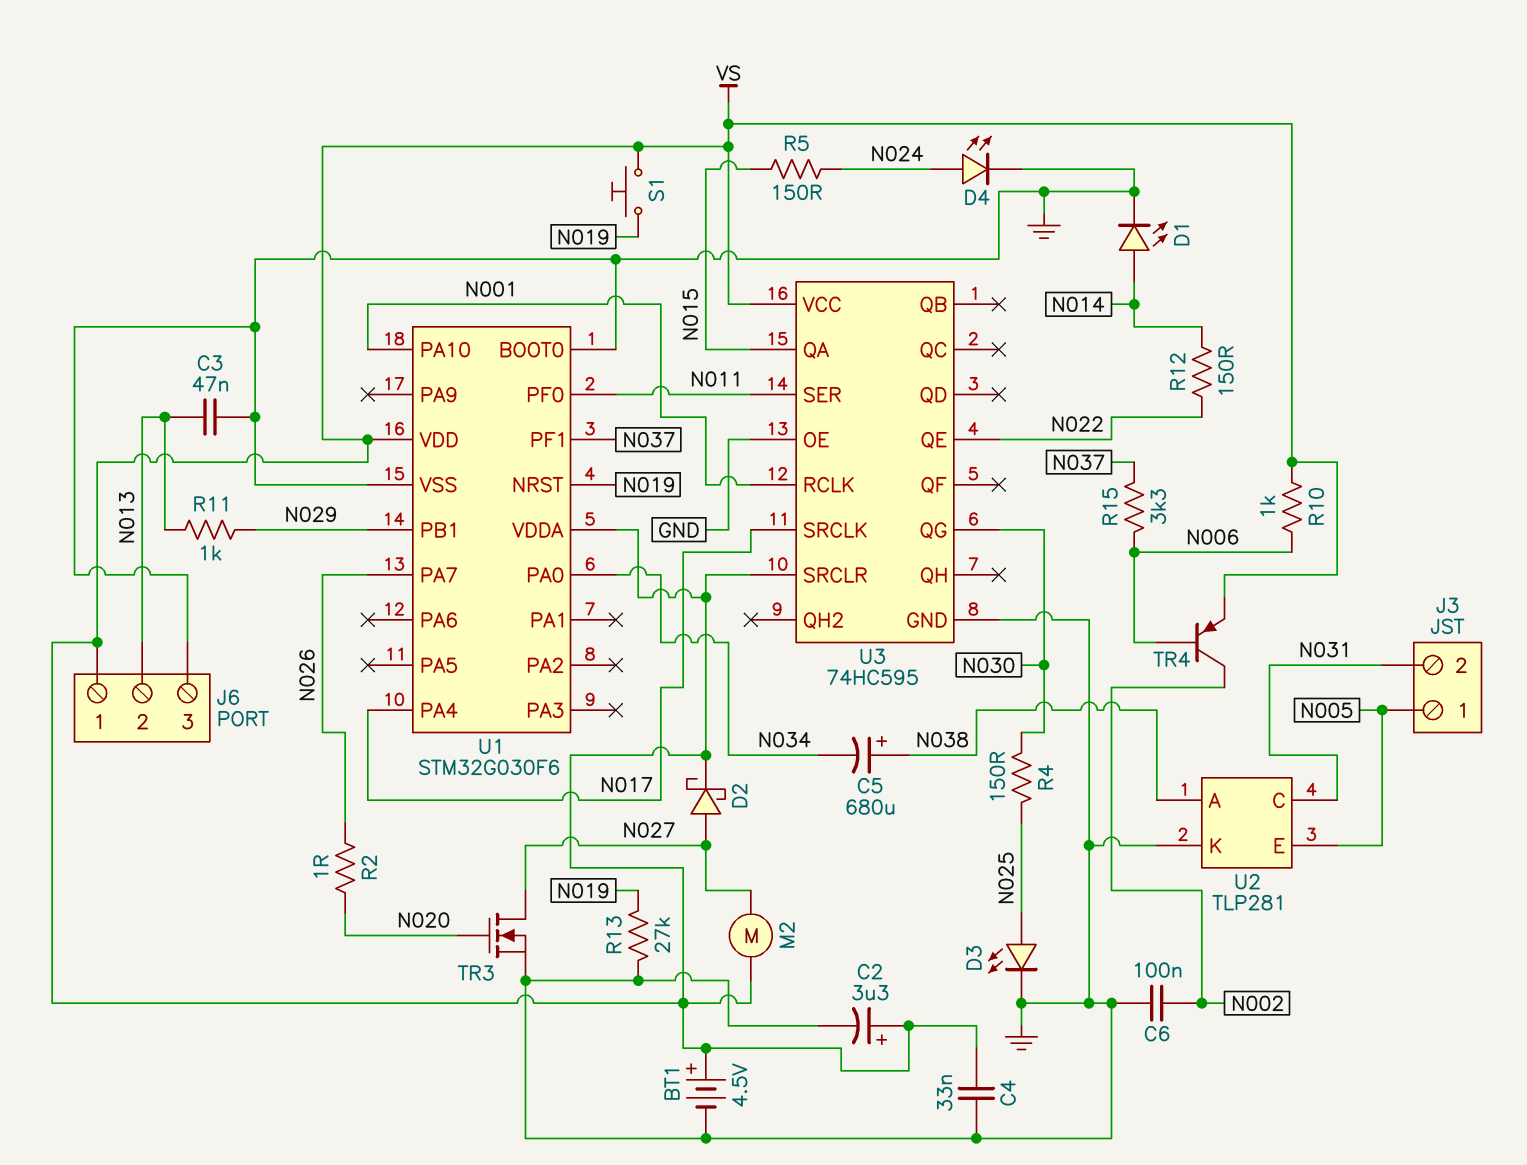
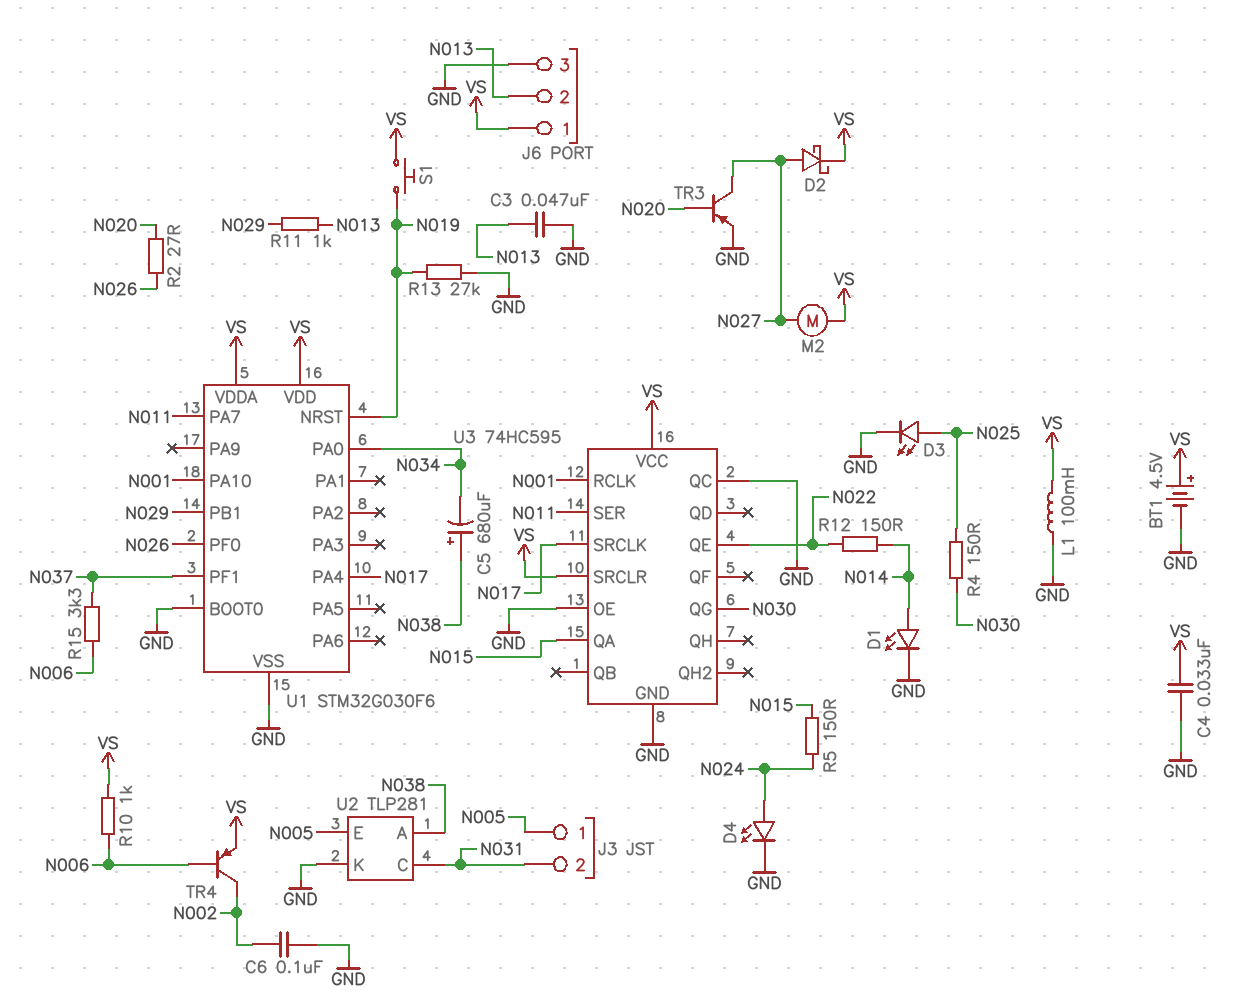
C2: 3.3uF (plus VS, minus GND) -> none
L1: none -> 100mH (GND, VS)
R2: 1 (N020, N026) -> 27 (N020, N026)
TR3: NMOS (G N020, D N027, S GND) -> PNP (B N020, C N027, E GND)
U1 pin PA7: N026 -> N011
U1 pin PF0: N011 -> N026
U3 pin QC: none -> GND

